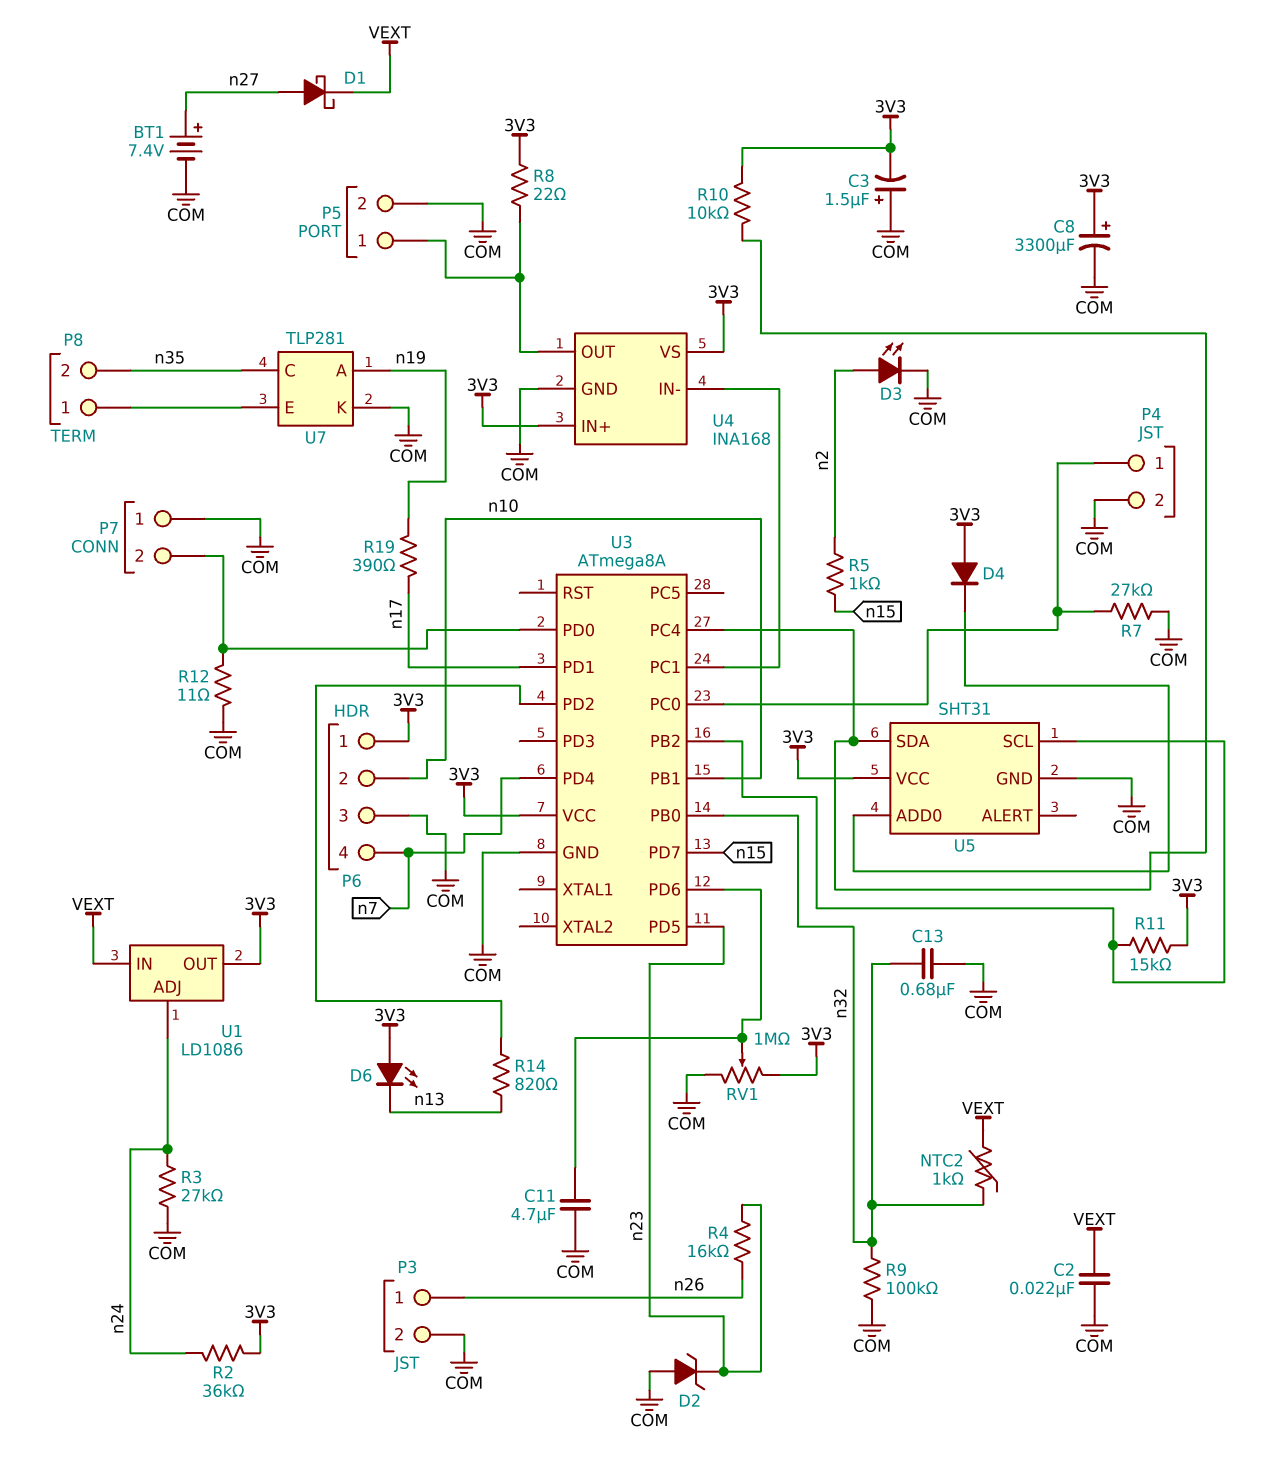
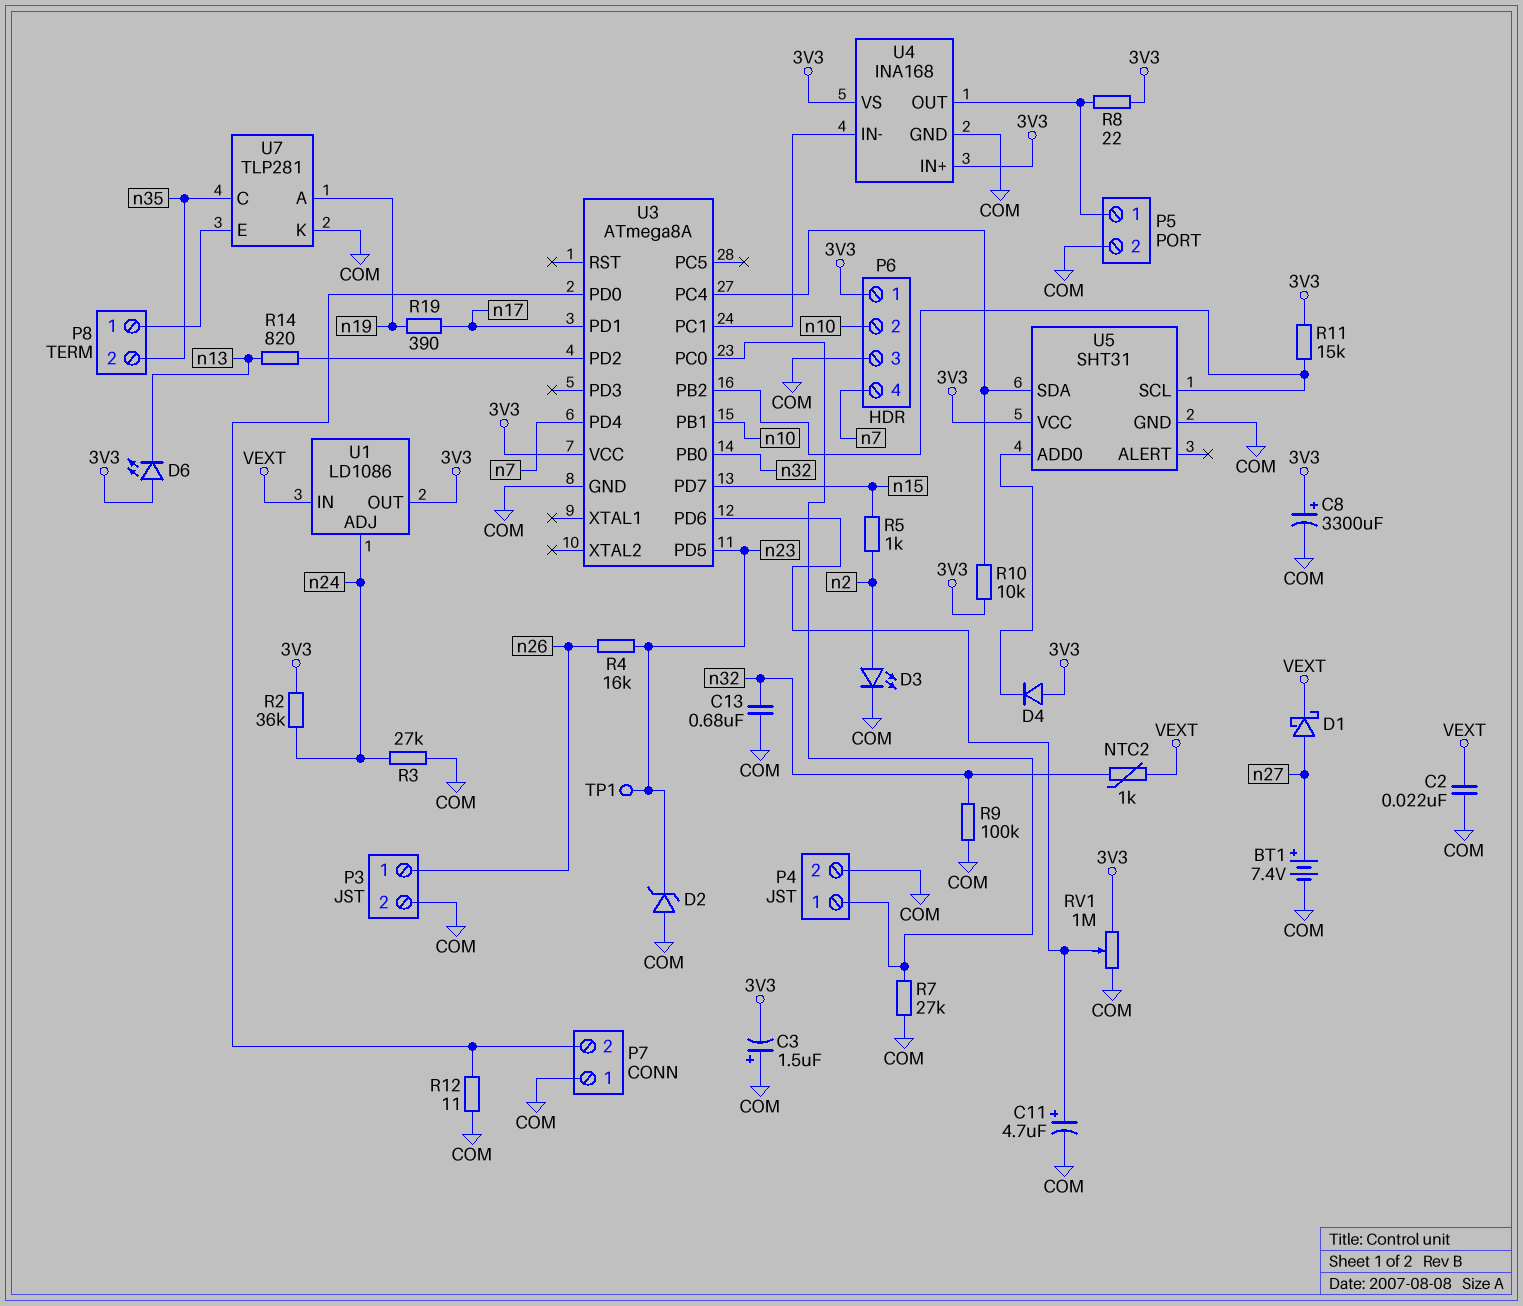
C11: 4.7uF (COM, U3/PD6) -> 4.7uF (plus U3/PD6, minus COM)
TP1: none -> test point (n23)

